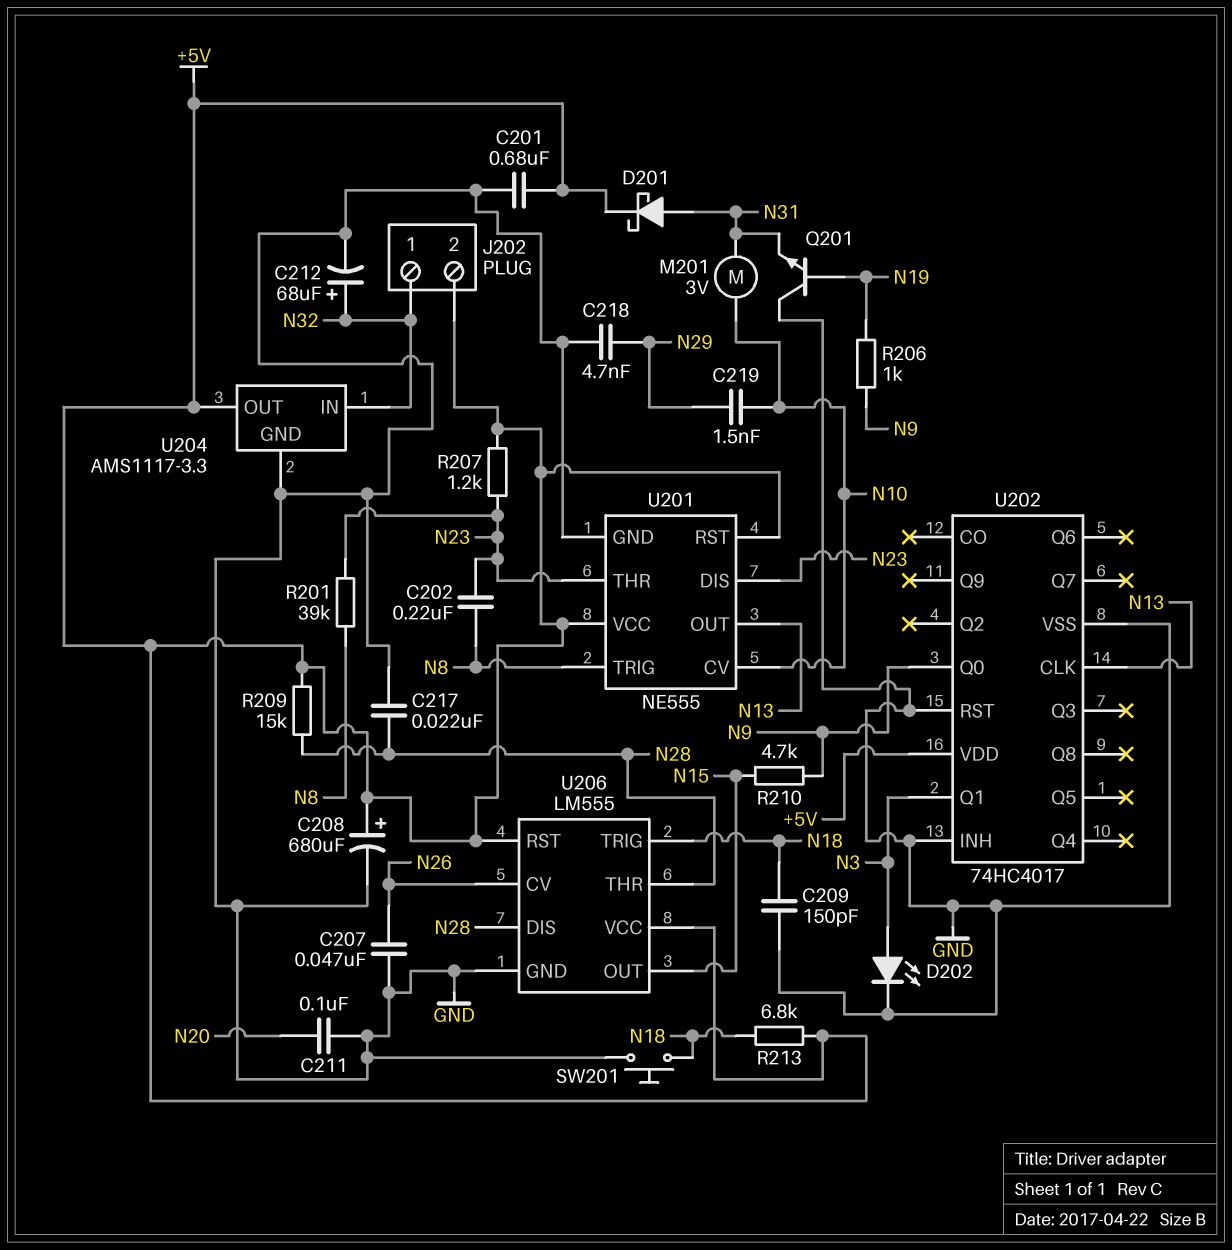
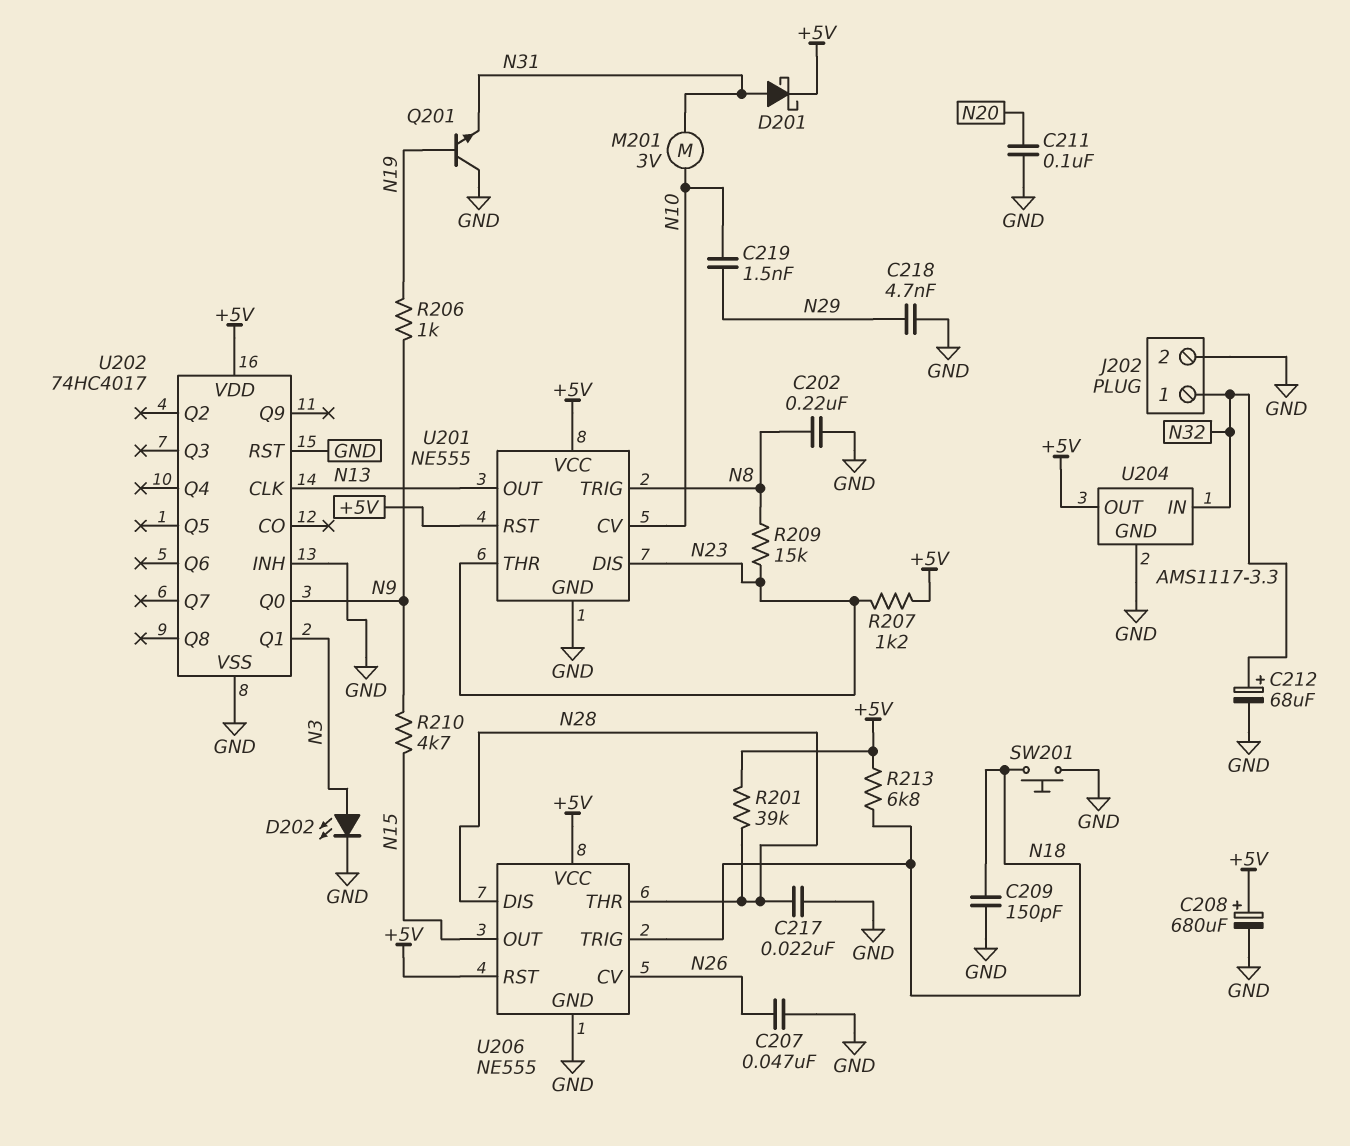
C201: 680nF (+5V, GND) -> none
C202: 220nF (N8, N23) -> 220nF (GND, N8)
J202 pin 2: +5V -> GND
R201: 39k (N8, N23) -> 39k (+5V, N28)
R209: 15k (+5V, N28) -> 15k (N8, N23)
U206: LM555 -> NE555

